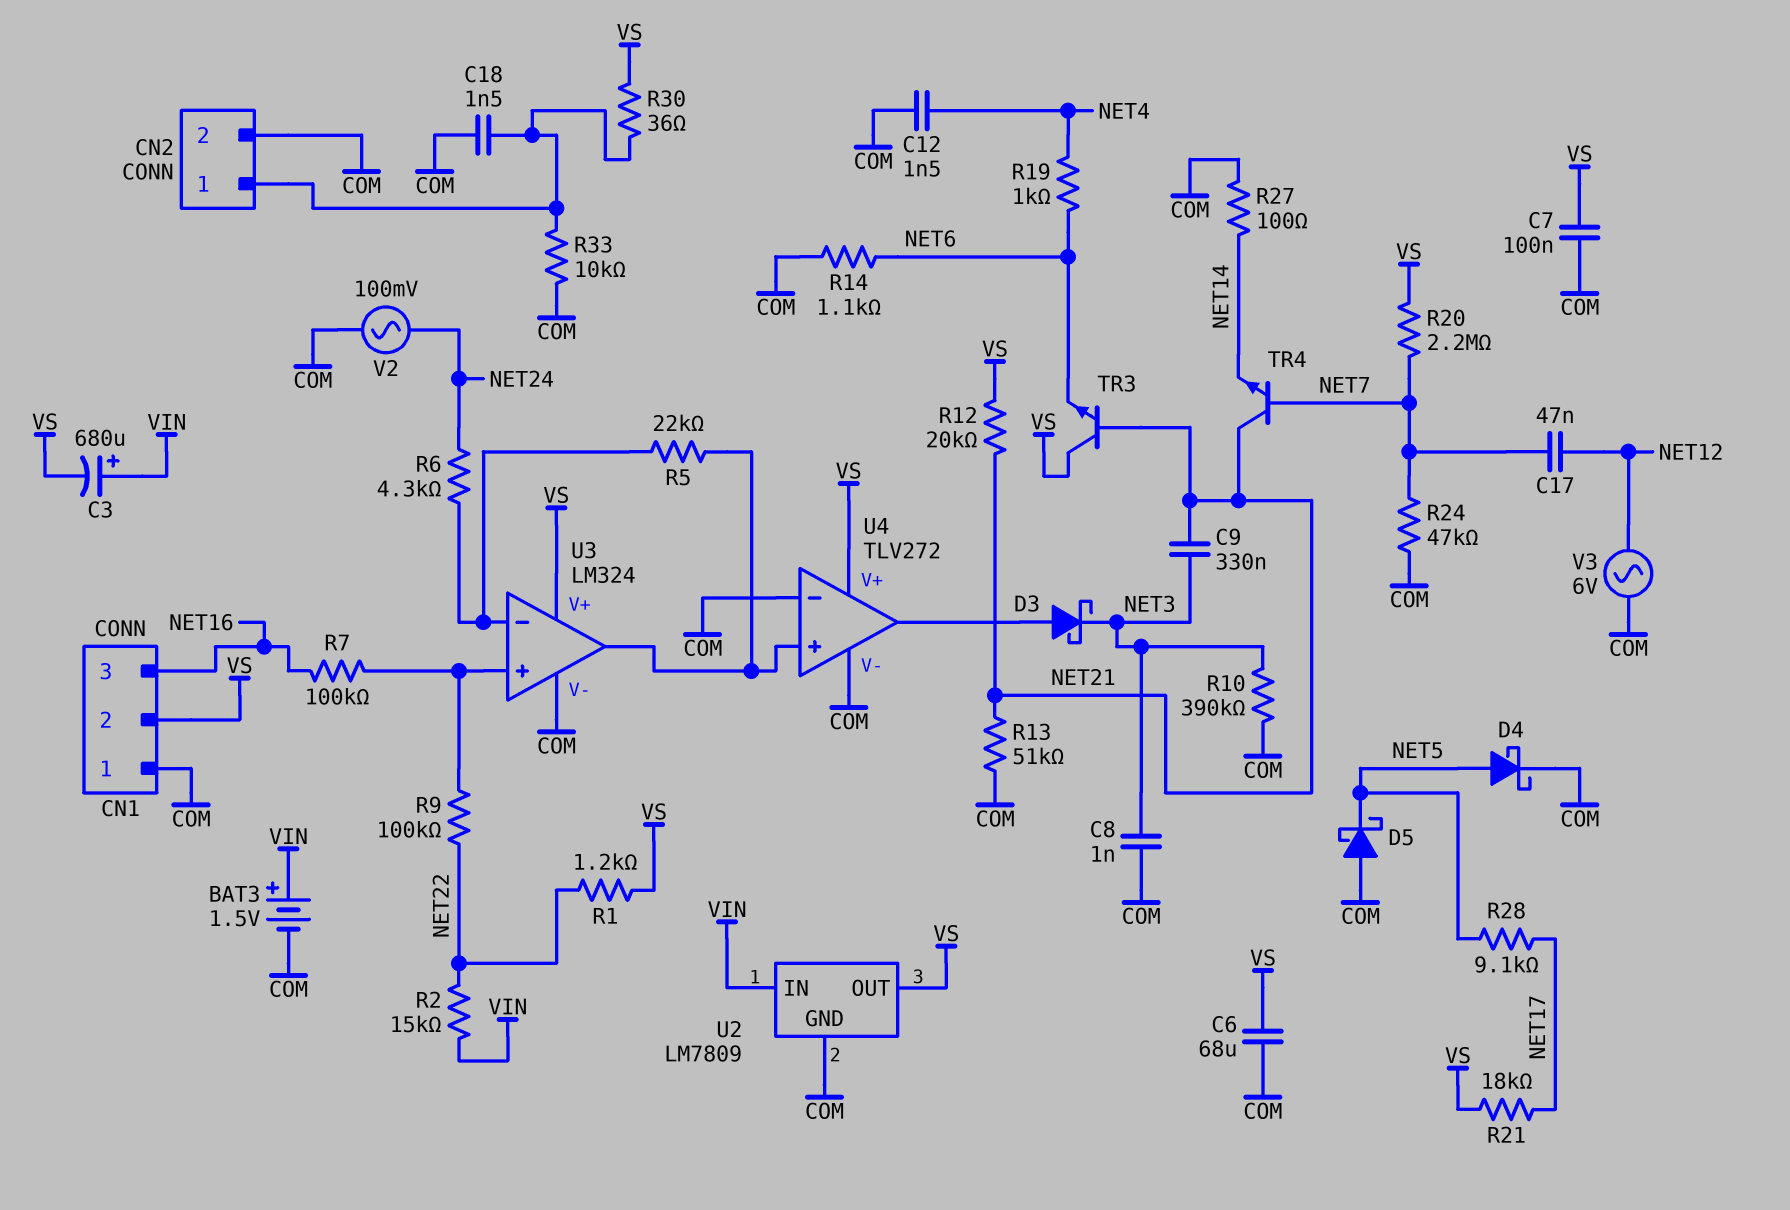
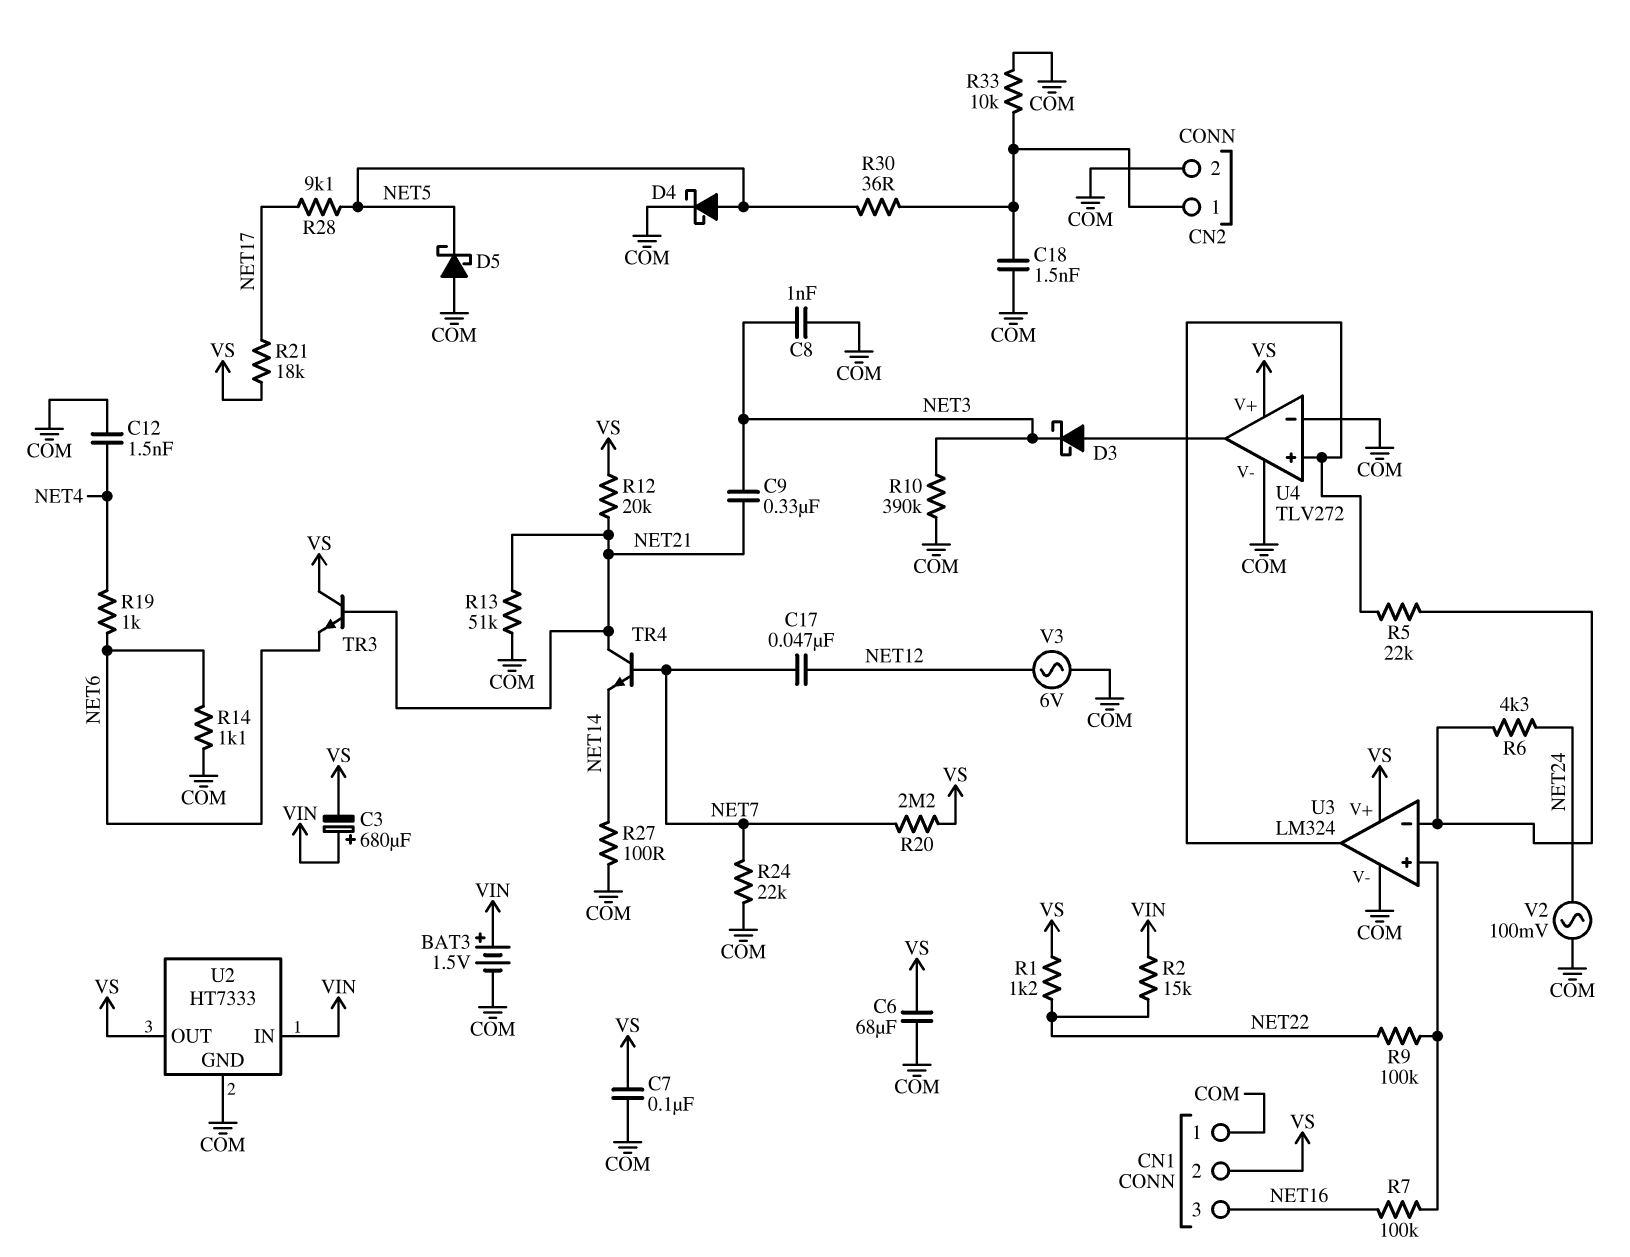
R24: 47k (COM, NET7) -> 22k (COM, NET7)
R30: 36 (CN2/1, VS) -> 36 (CN2/1, NET5)
U2: LM7809 -> HT7333

